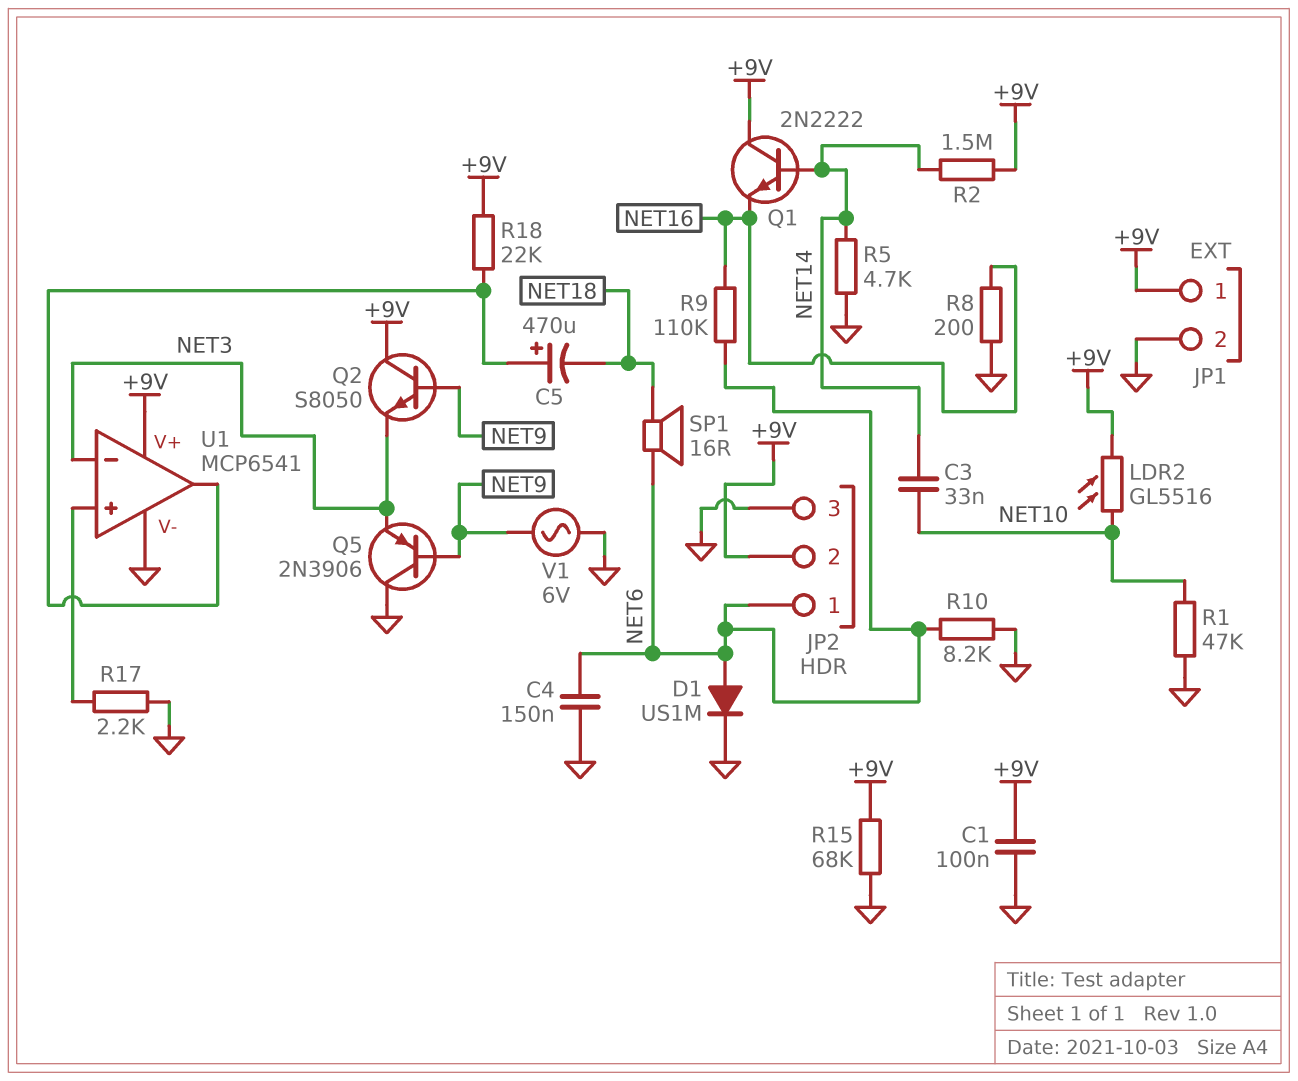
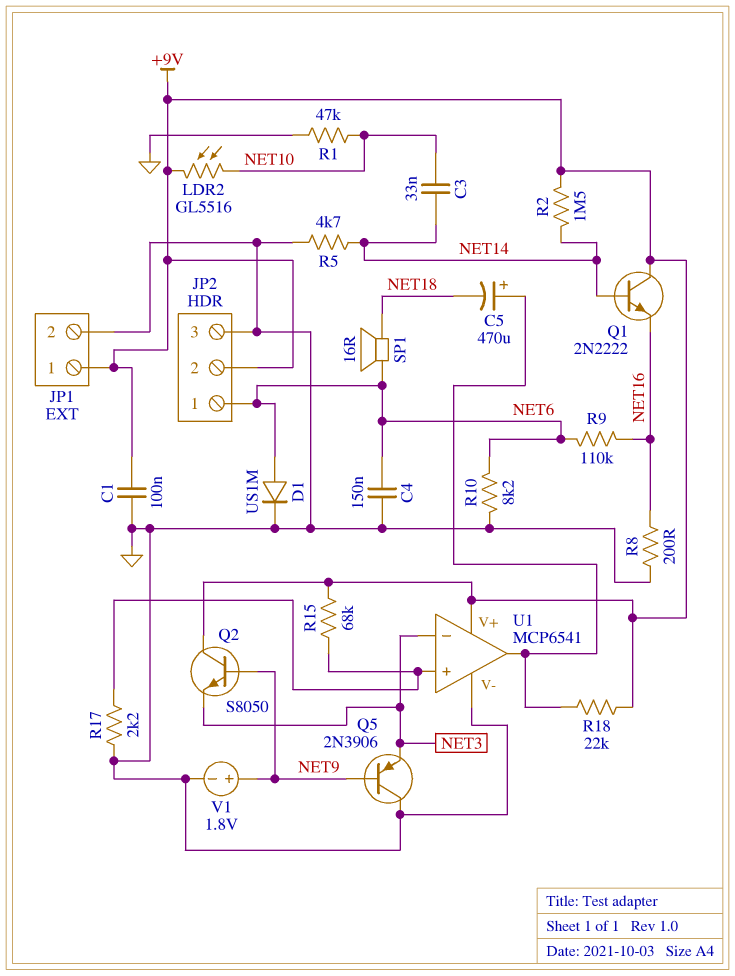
R15: 68k (+9V, GND) -> 68k (+9V, U1/in+)
V1: AC 6V (GND, NET9) -> 1.8V (plus NET9, minus GND)

